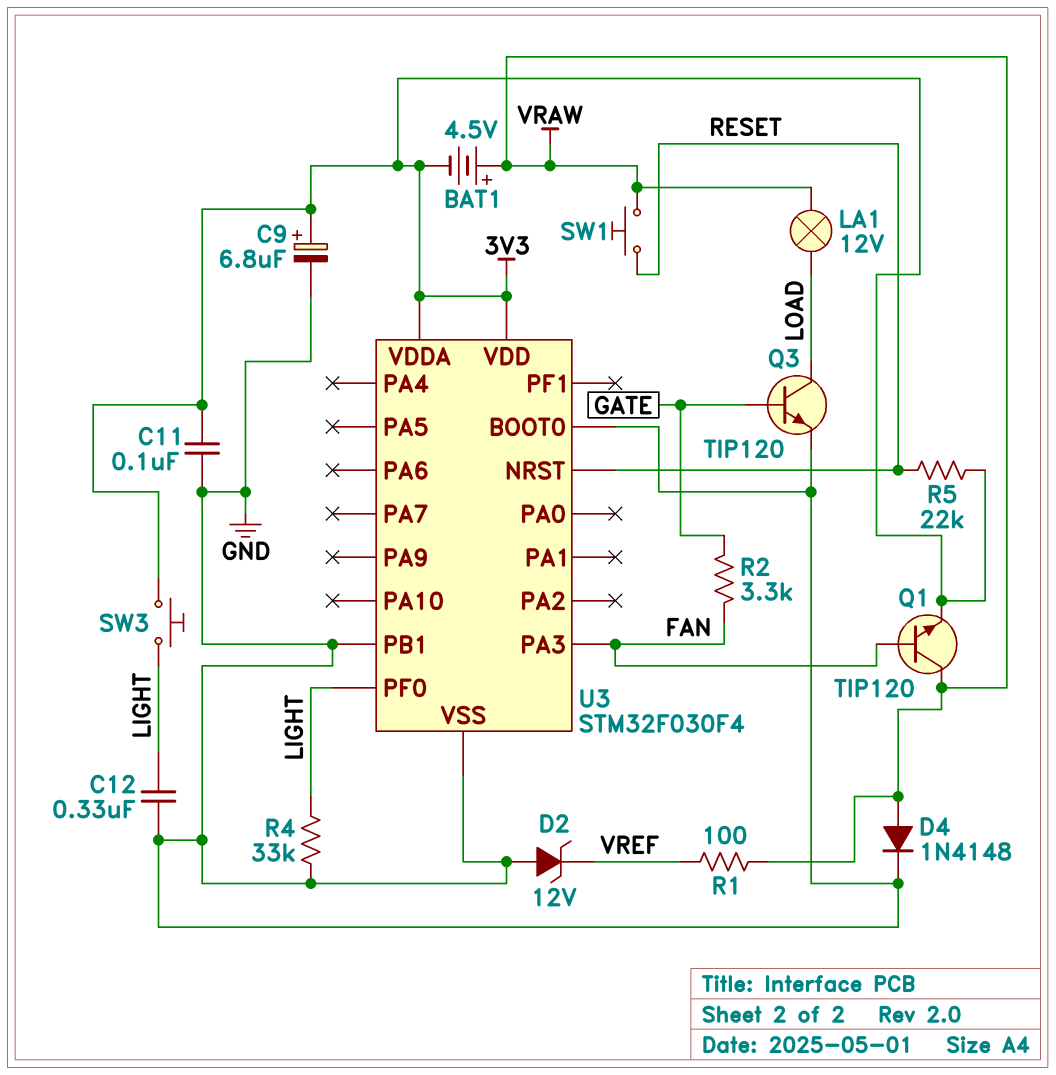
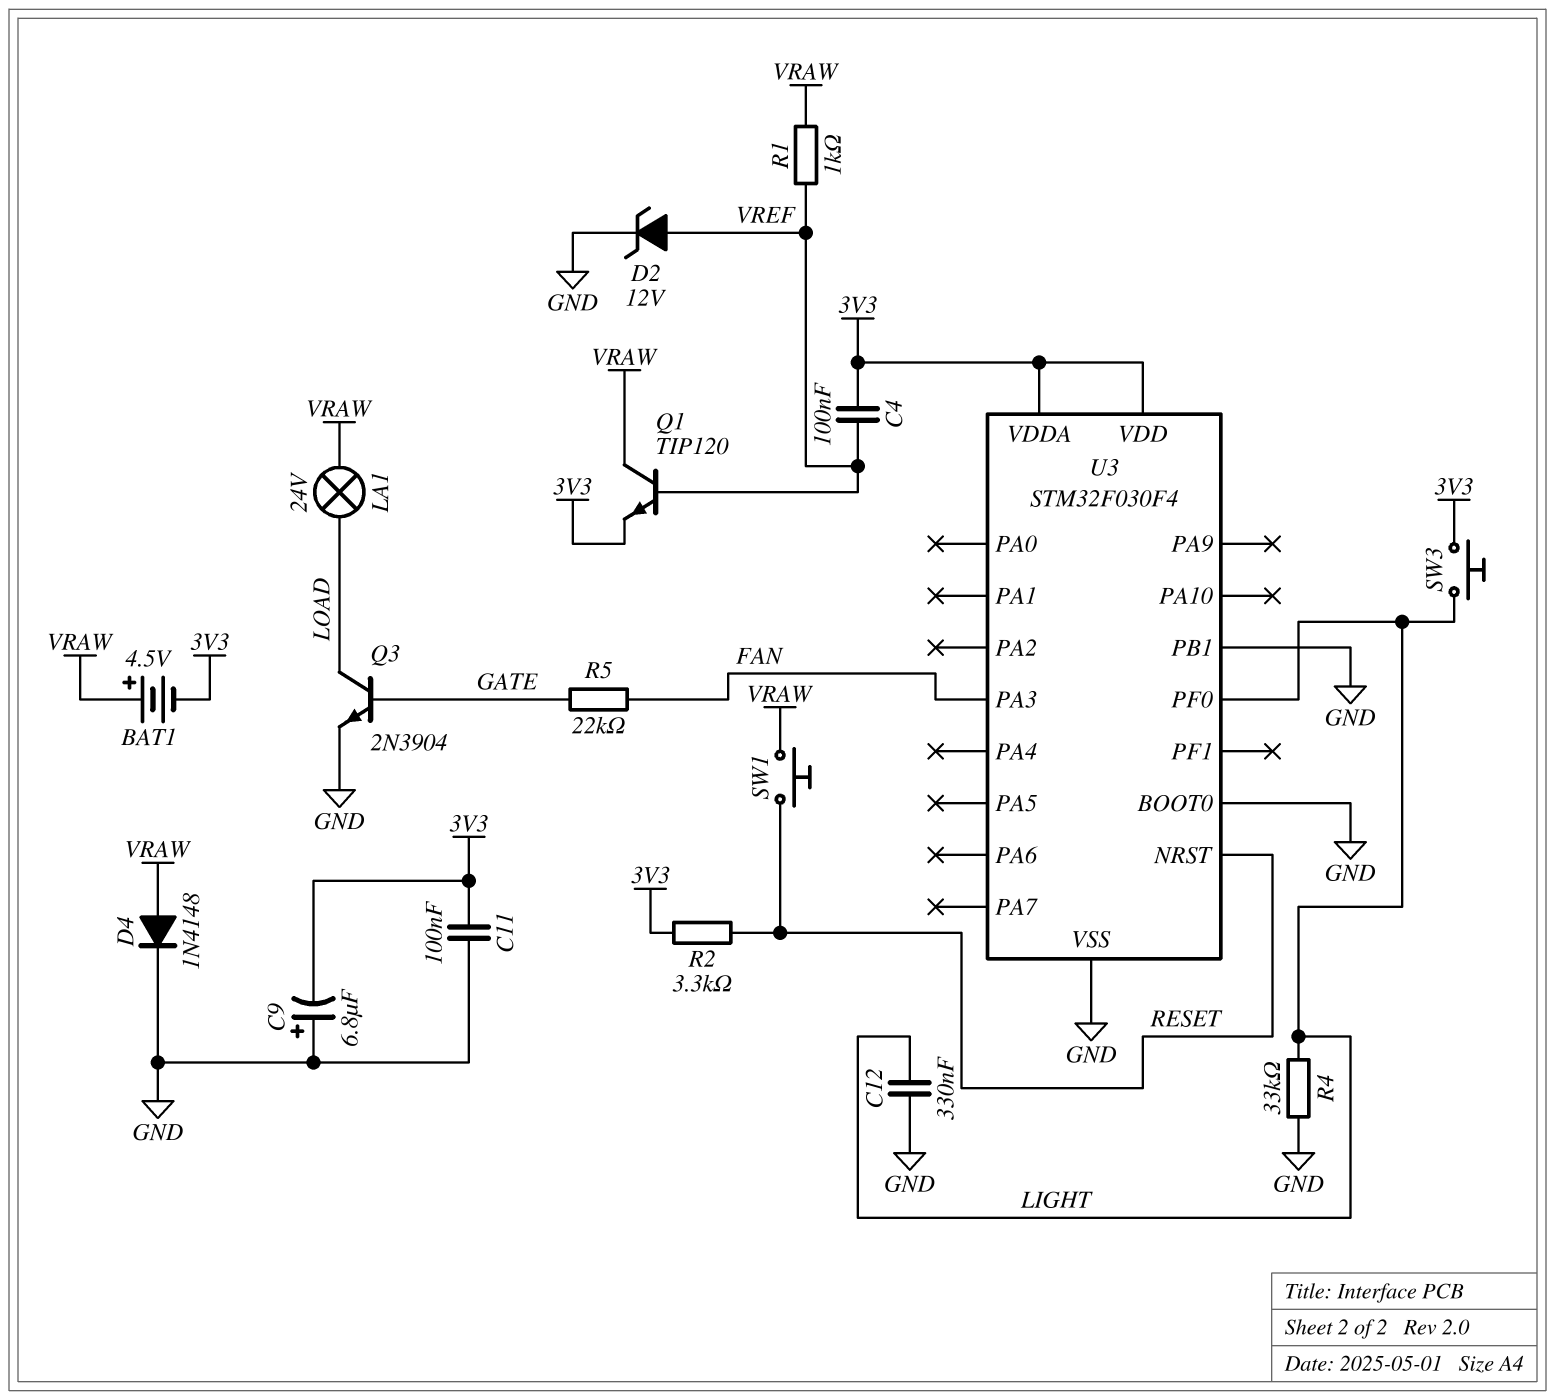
C4: none -> 100nF (3V3, VREF)
C9: 6.8uF (plus 3V3, minus GND) -> 6.8uF (plus GND, minus 3V3)
D2: zener 12V (A GND, K VREF) -> zener 12V (A VREF, K GND)
LA1: lamp 12V (LOAD, VRAW) -> lamp 24V (LOAD, VRAW)
Q1: NPN TIP120 (B FAN, C VRAW, E 3V3) -> NPN TIP120 (B VREF, C VRAW, E 3V3)
Q3: NPN TIP120 (B GATE, C LOAD, E GND) -> NPN 2N3904 (B GATE, C LOAD, E GND)
R1: 100 (VRAW, VREF) -> 1k (VRAW, VREF)
R2: 3.3k (FAN, GATE) -> 3.3k (3V3, RESET)
R5: 22k (3V3, RESET) -> 22k (FAN, GATE)

